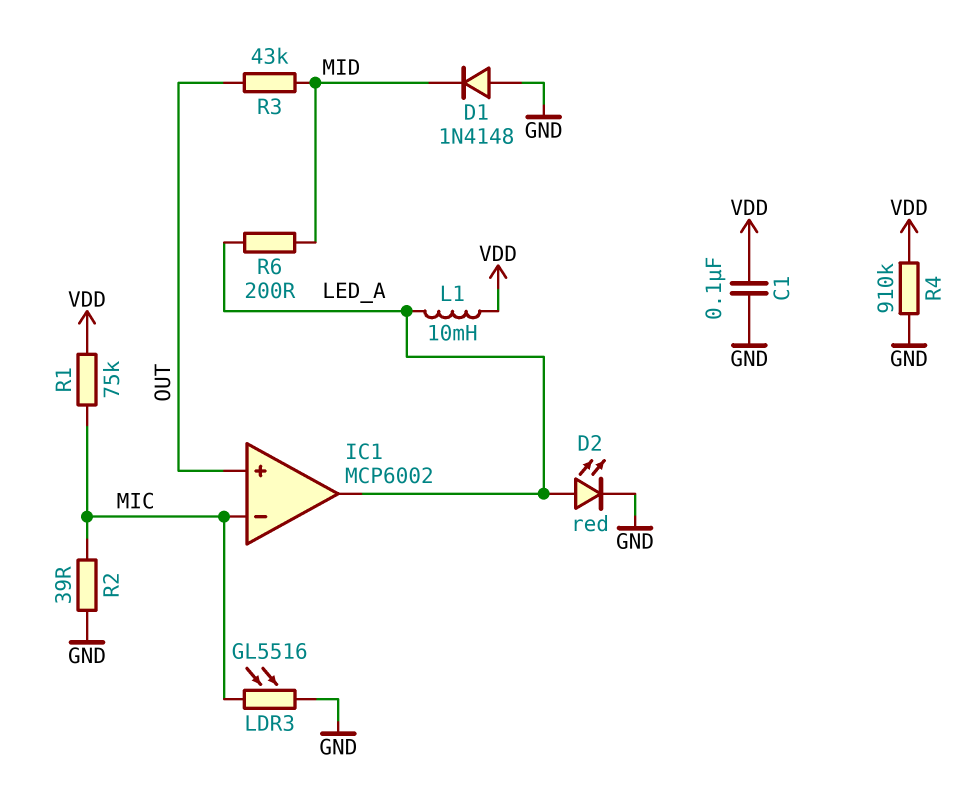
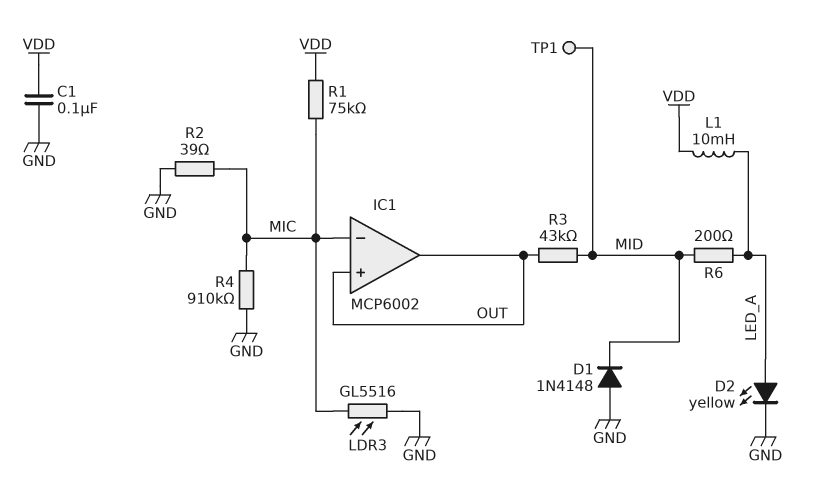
D2: LED red (A LED_A, K GND) -> LED yellow (A LED_A, K GND)
IC1 pin out: LED_A -> OUT
R4: 910k (GND, VDD) -> 910k (GND, MIC)
TP1: none -> test point (MID)

